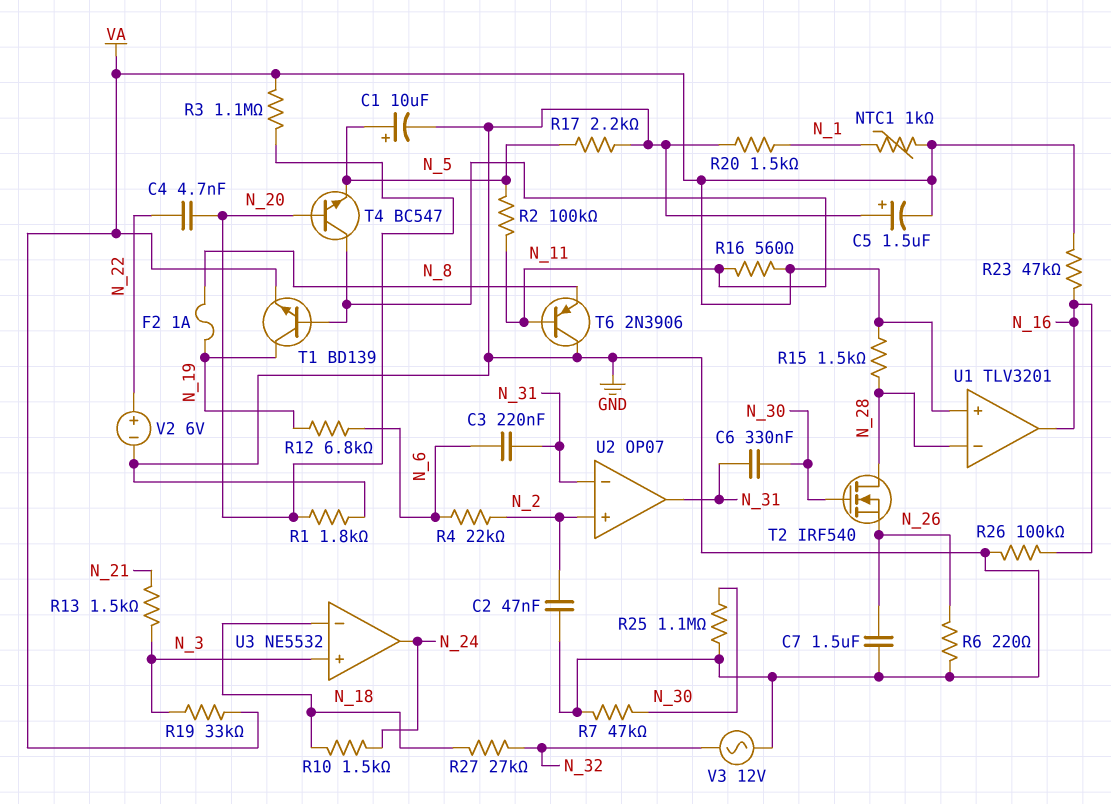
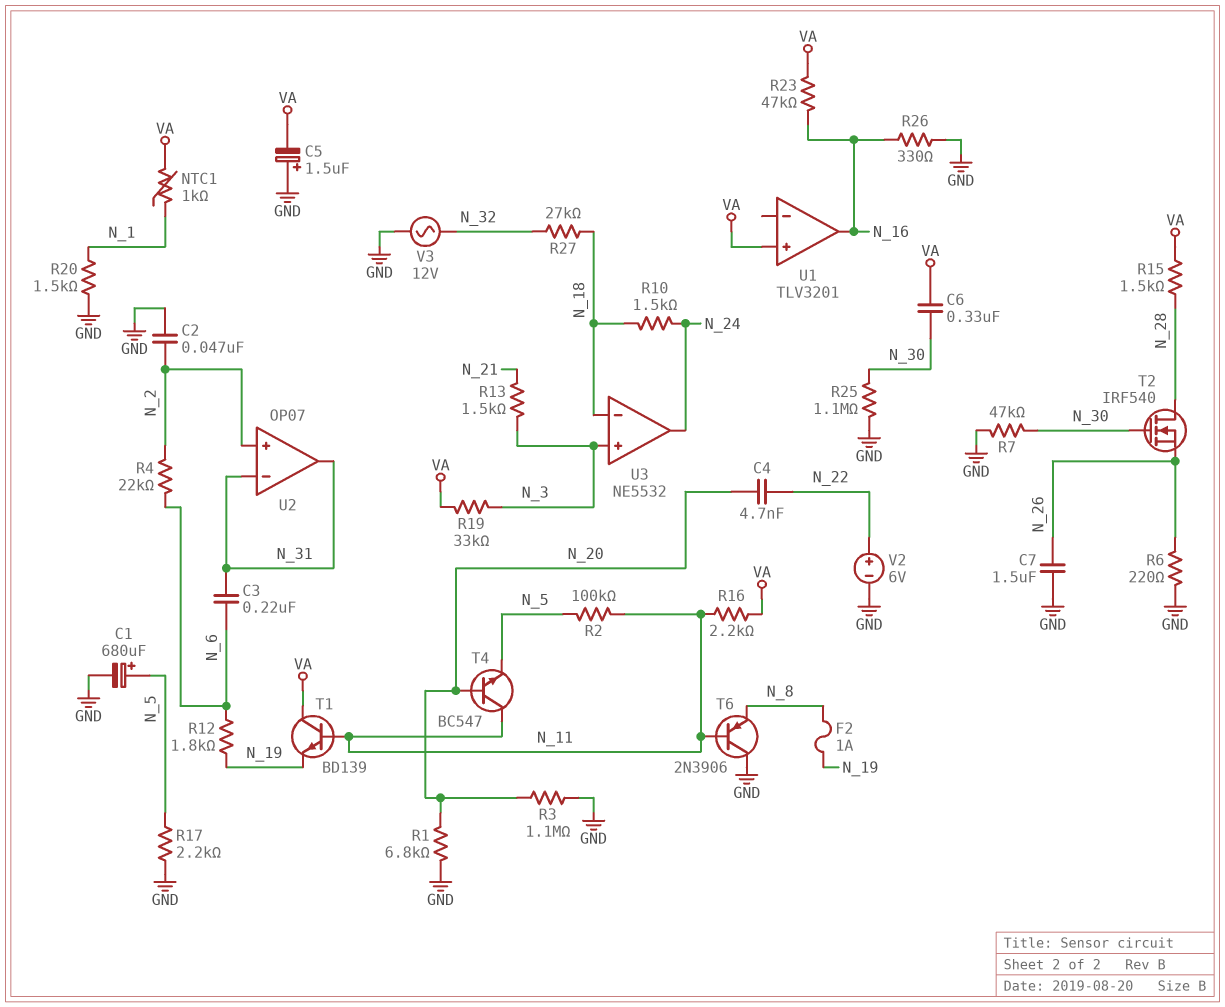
C1: 10uF (plus N_5, minus GND) -> 680uF (plus N_5, minus GND)
C6: 330nF (N_30, N_31) -> 330nF (N_30, VA)
R1: 1.8k (GND, N_20) -> 6.8k (GND, N_20)
R3: 1.1M (N_20, VA) -> 1.1M (GND, N_20)
R12: 6.8k (N_6, N_19) -> 1.8k (N_6, N_19)
R16: 560 (N_11, VA) -> 2.2k (N_11, VA)
R26: 100k (GND, N_16) -> 330 (GND, N_16)
T1: NPN BD139 (B N_11, C N_19, E VA) -> NPN BD139 (B N_11, C VA, E N_19)
U1 pin in-: N_28 -> none

